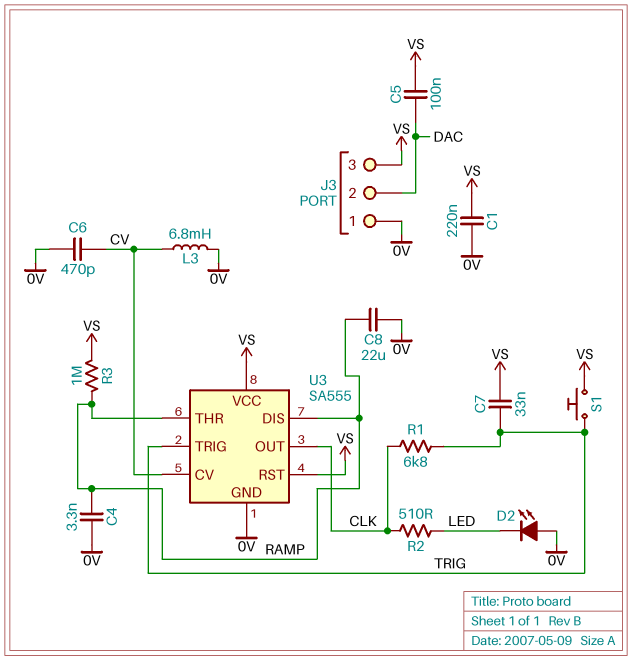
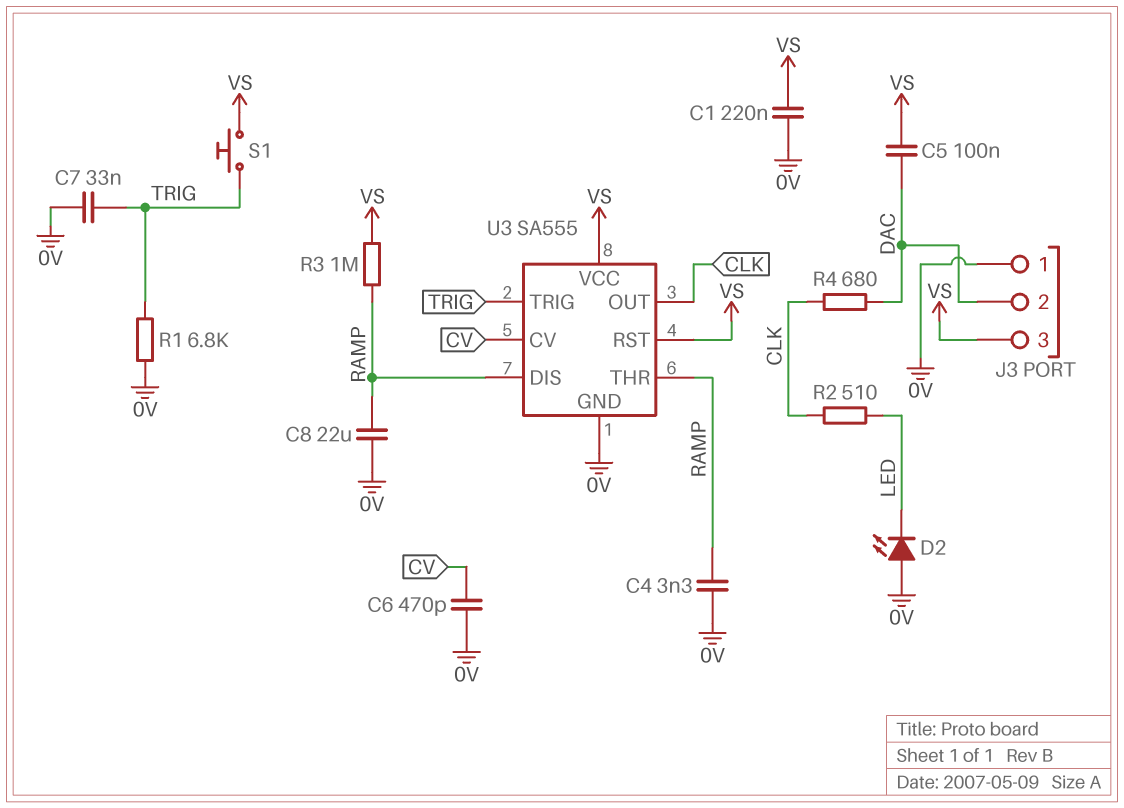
C7: 33nF (TRIG, VS) -> 33nF (0V, TRIG)
L3: 6.8mH (0V, CV) -> none
R1: 6.8k (CLK, TRIG) -> 6.8k (0V, TRIG)
R4: none -> 680 (CLK, DAC)

